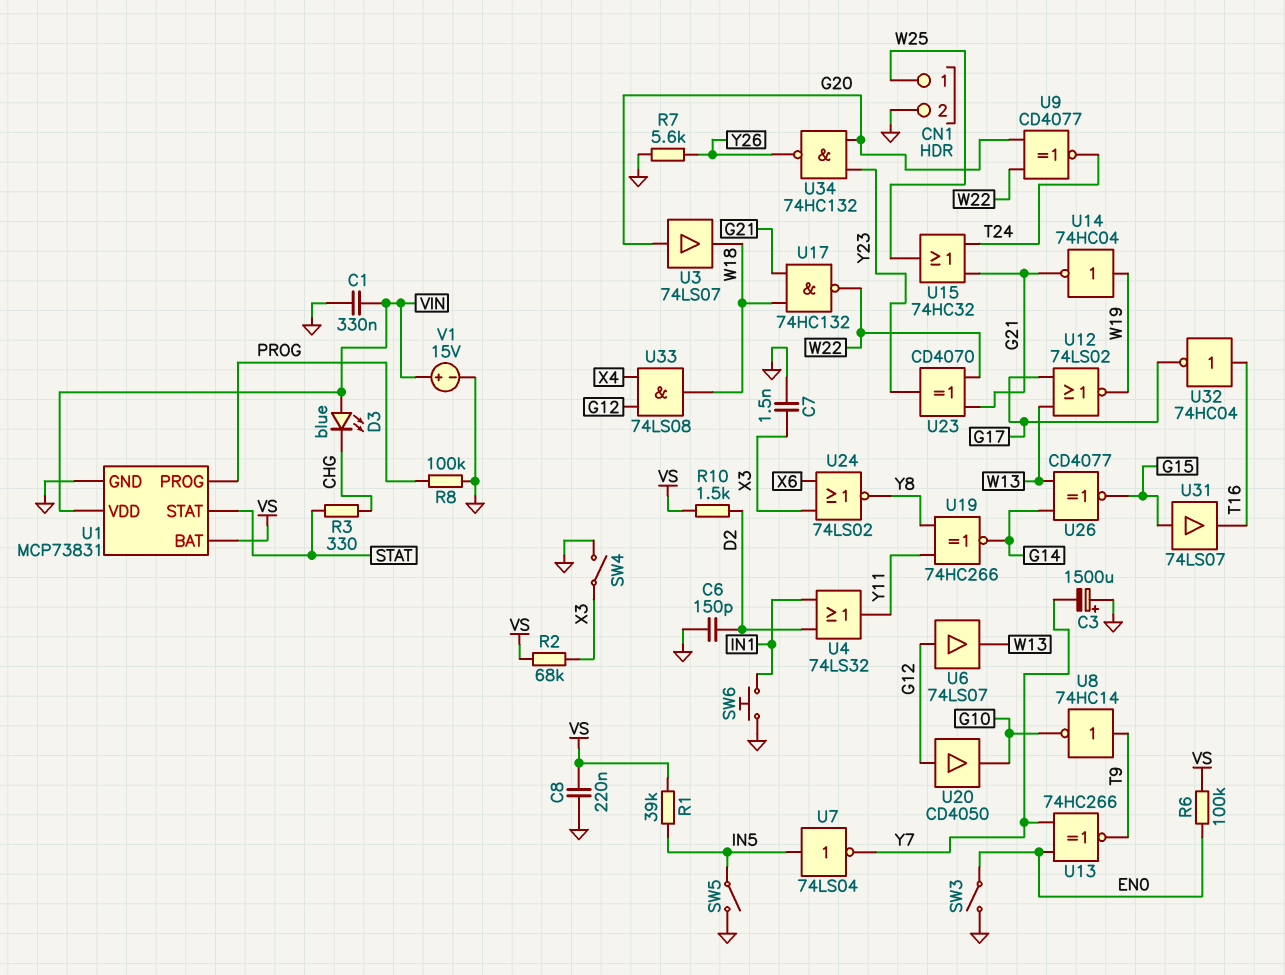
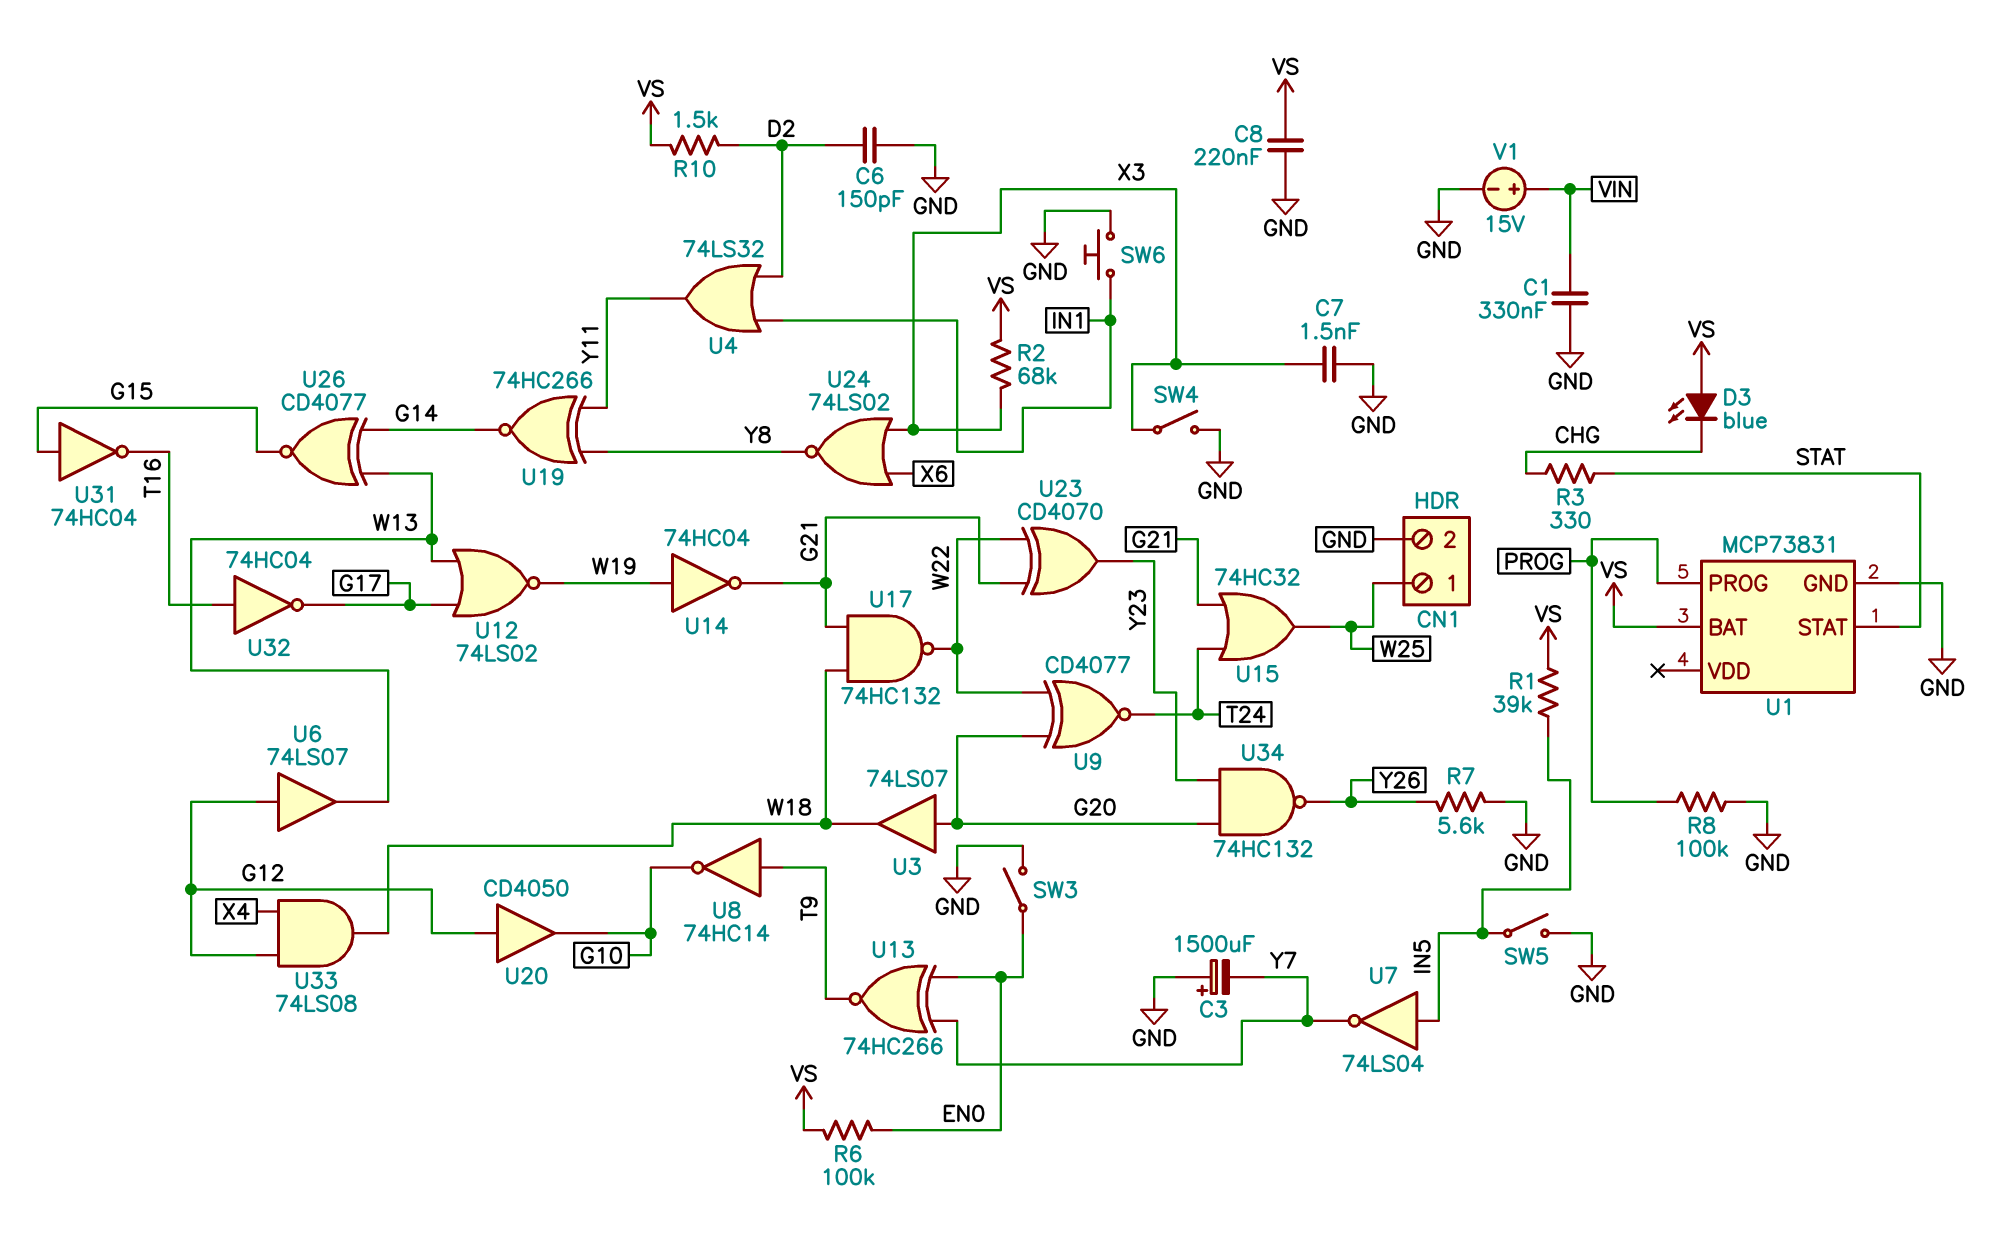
D3: LED blue (A VIN, K CHG) -> LED blue (A VS, K CHG)
U1 pin VDD: VIN -> none
U31: buffer 74LS07 (in G15, out T16) -> NOT 74HC04 (in G15, out T16)

